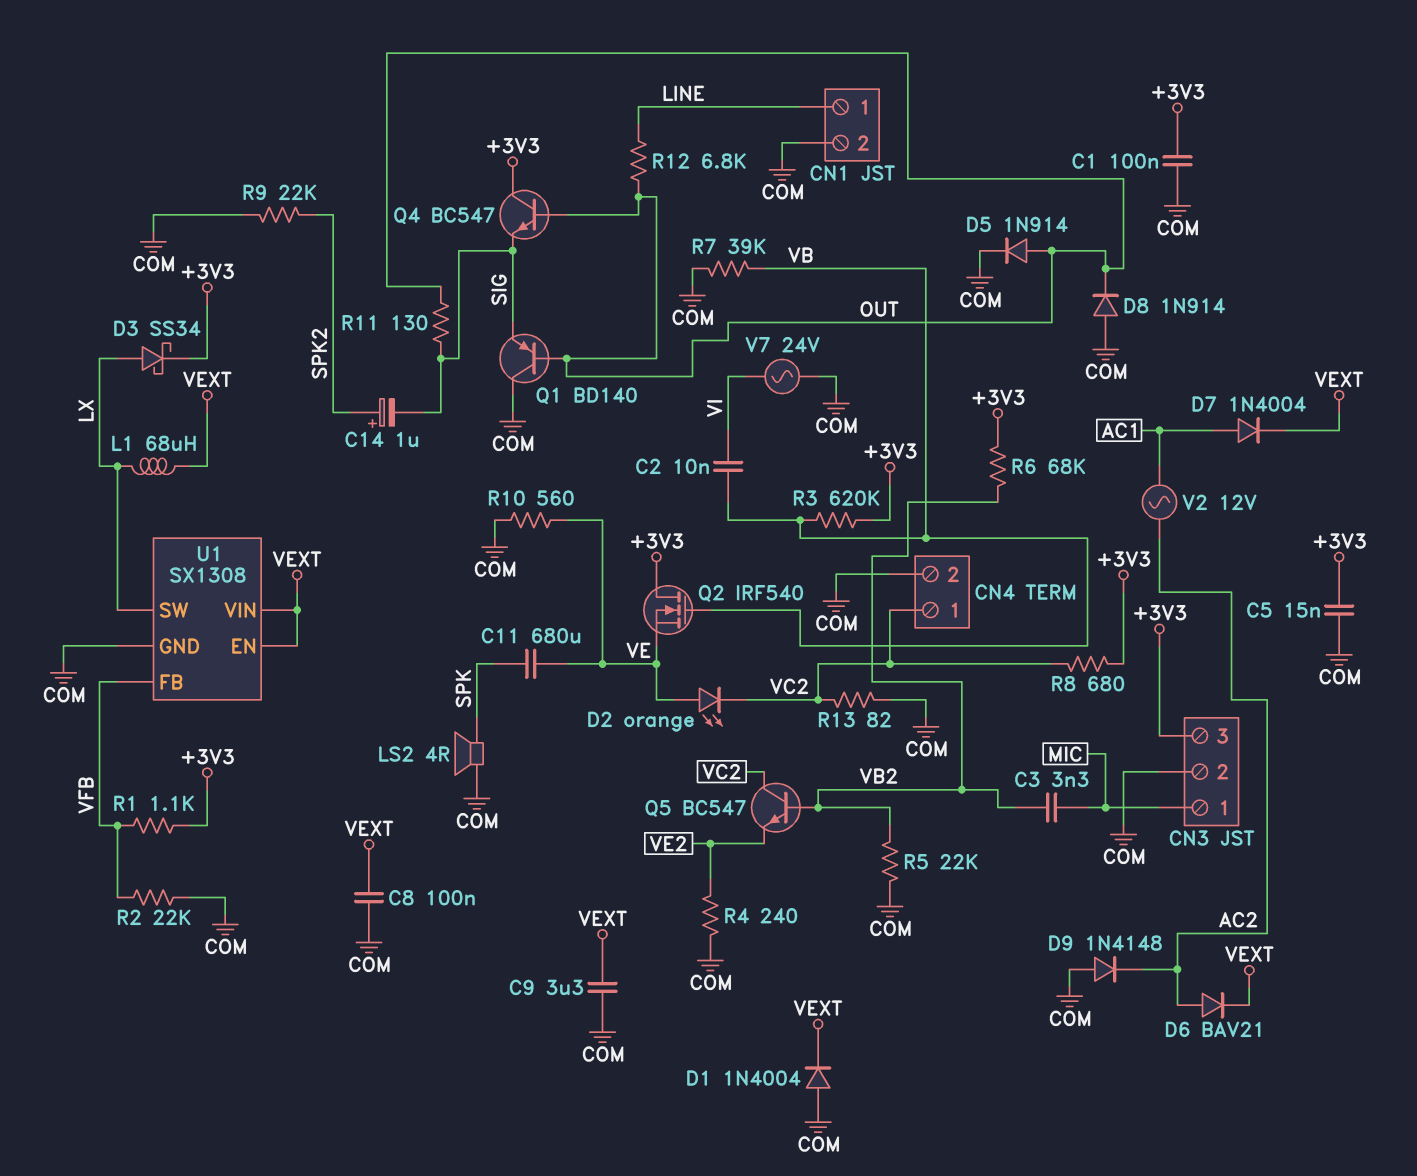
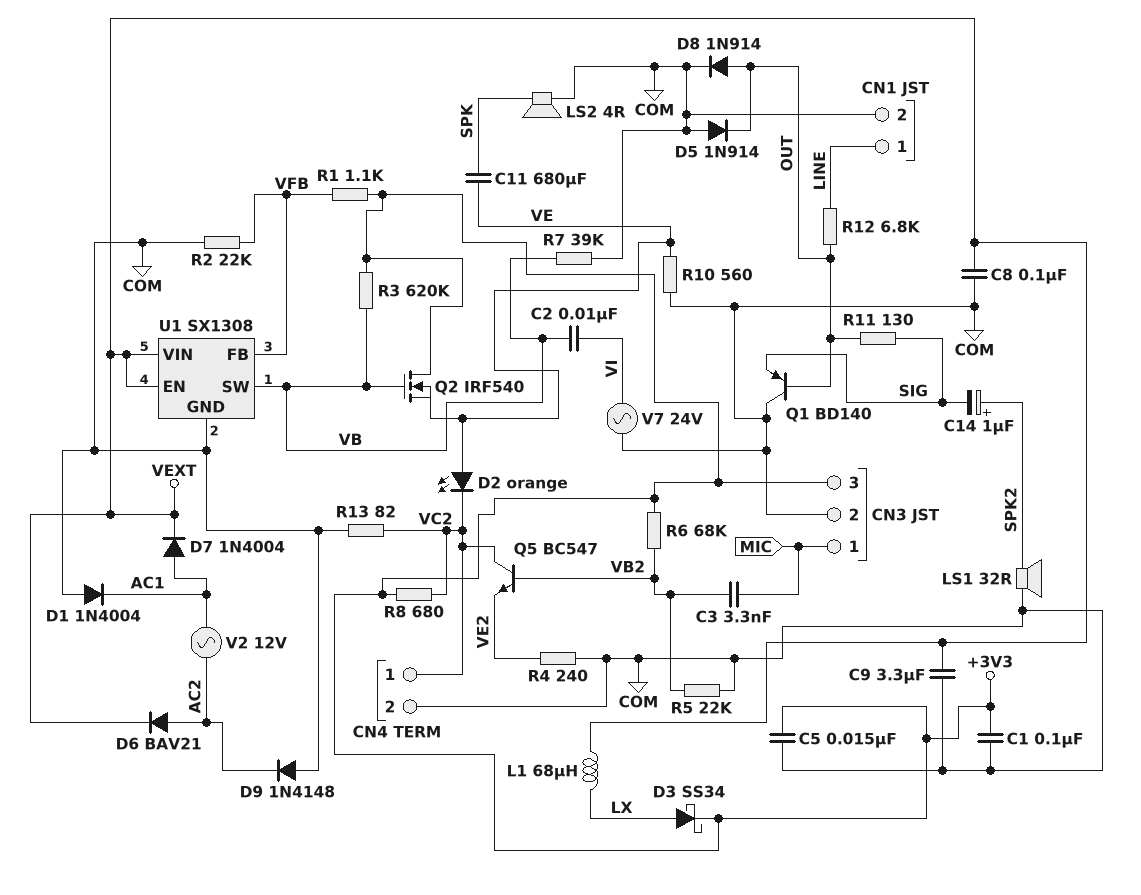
D1: diode 1N4004 (A COM, K VEXT) -> diode 1N4004 (A COM, K AC1)
D5: diode 1N914 (A OUT, K COM) -> diode 1N914 (A COM, K OUT)
D8: diode 1N914 (A COM, K OUT) -> diode 1N914 (A OUT, K COM)
LS1: none -> speaker 32R (COM, SPK2)
Q4: NPN BC547 (B OUT, C +3V3, E SIG) -> none
R9: 22k (COM, SPK2) -> none
U1 pin SW: LX -> VB

